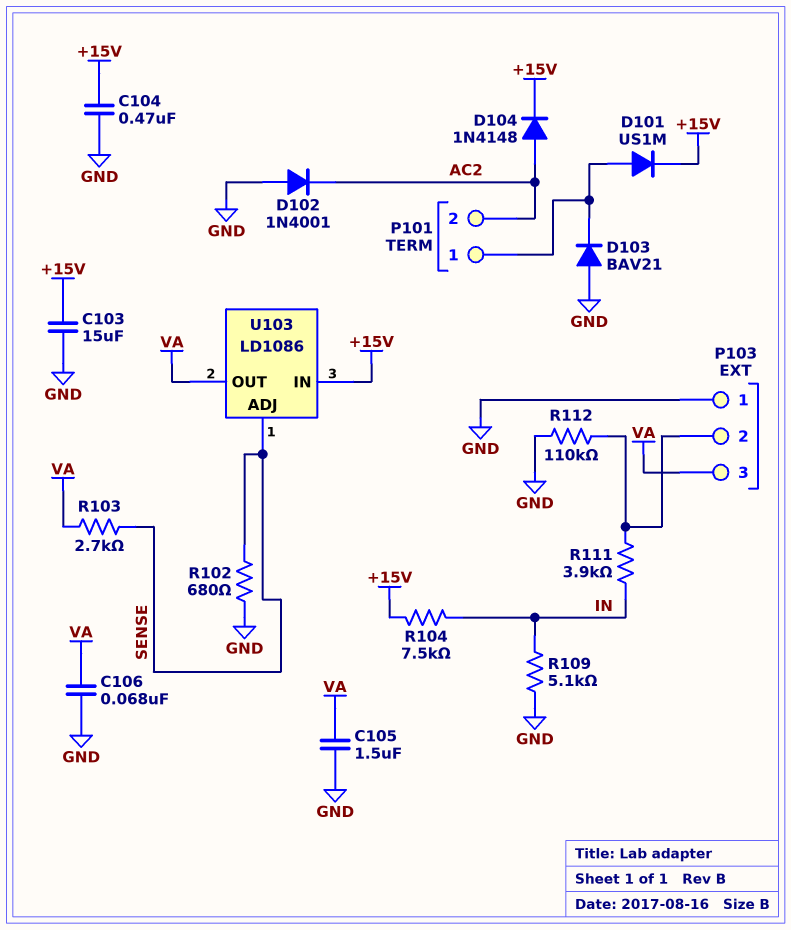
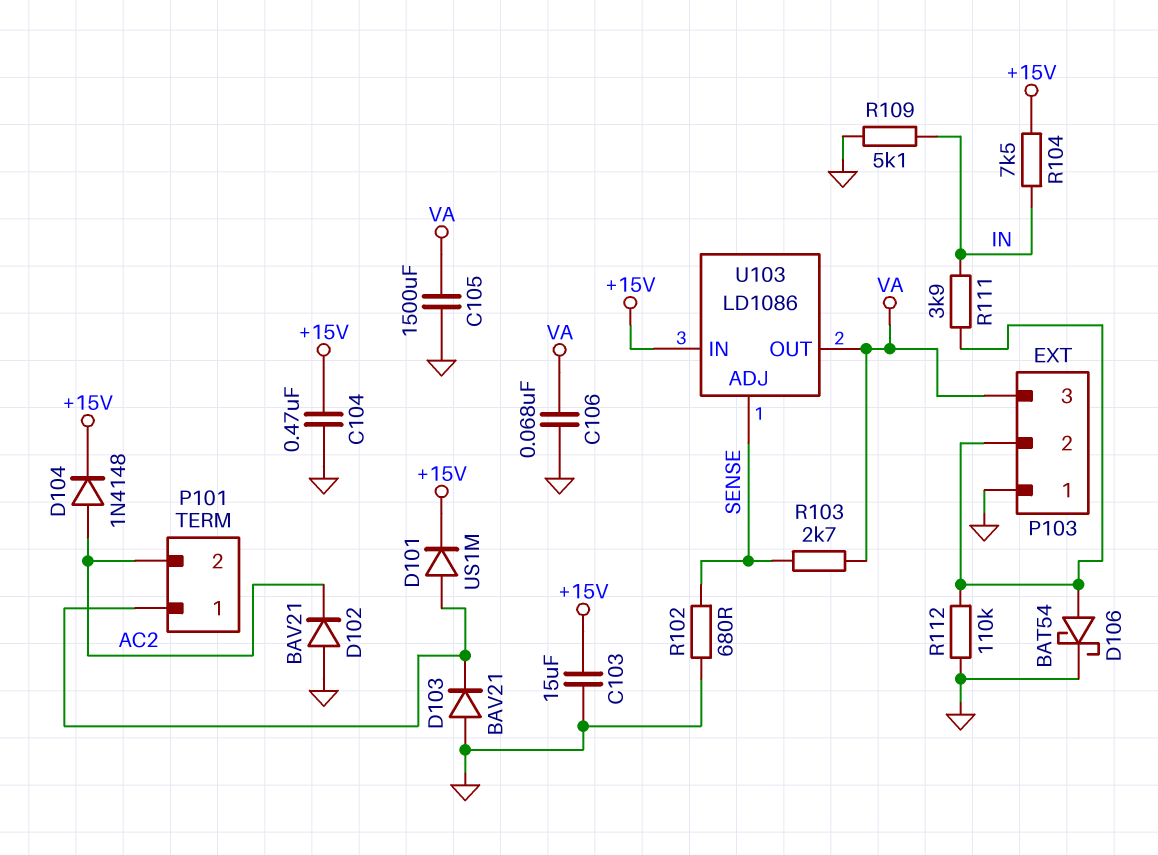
C105: 1.5uF (GND, VA) -> 1500uF (GND, VA)
D102: diode 1N4001 (A GND, K AC2) -> diode BAV21 (A GND, K AC2)
D106: none -> schottky BAT54 (A P103/2, K GND)

